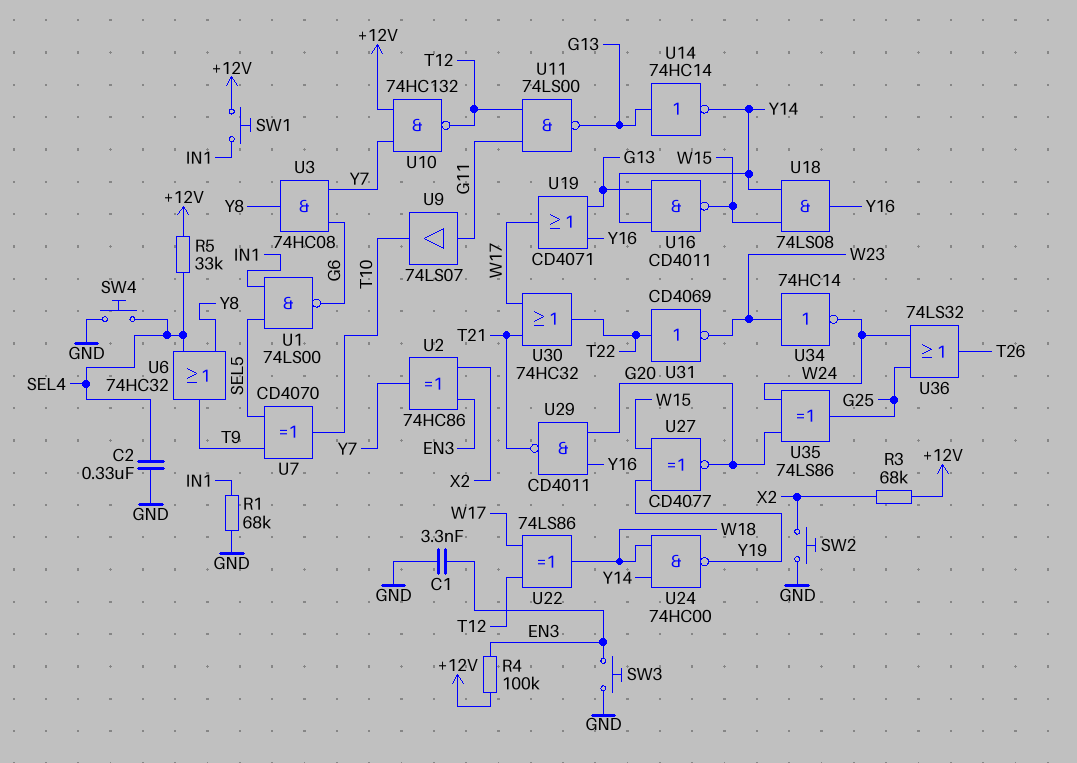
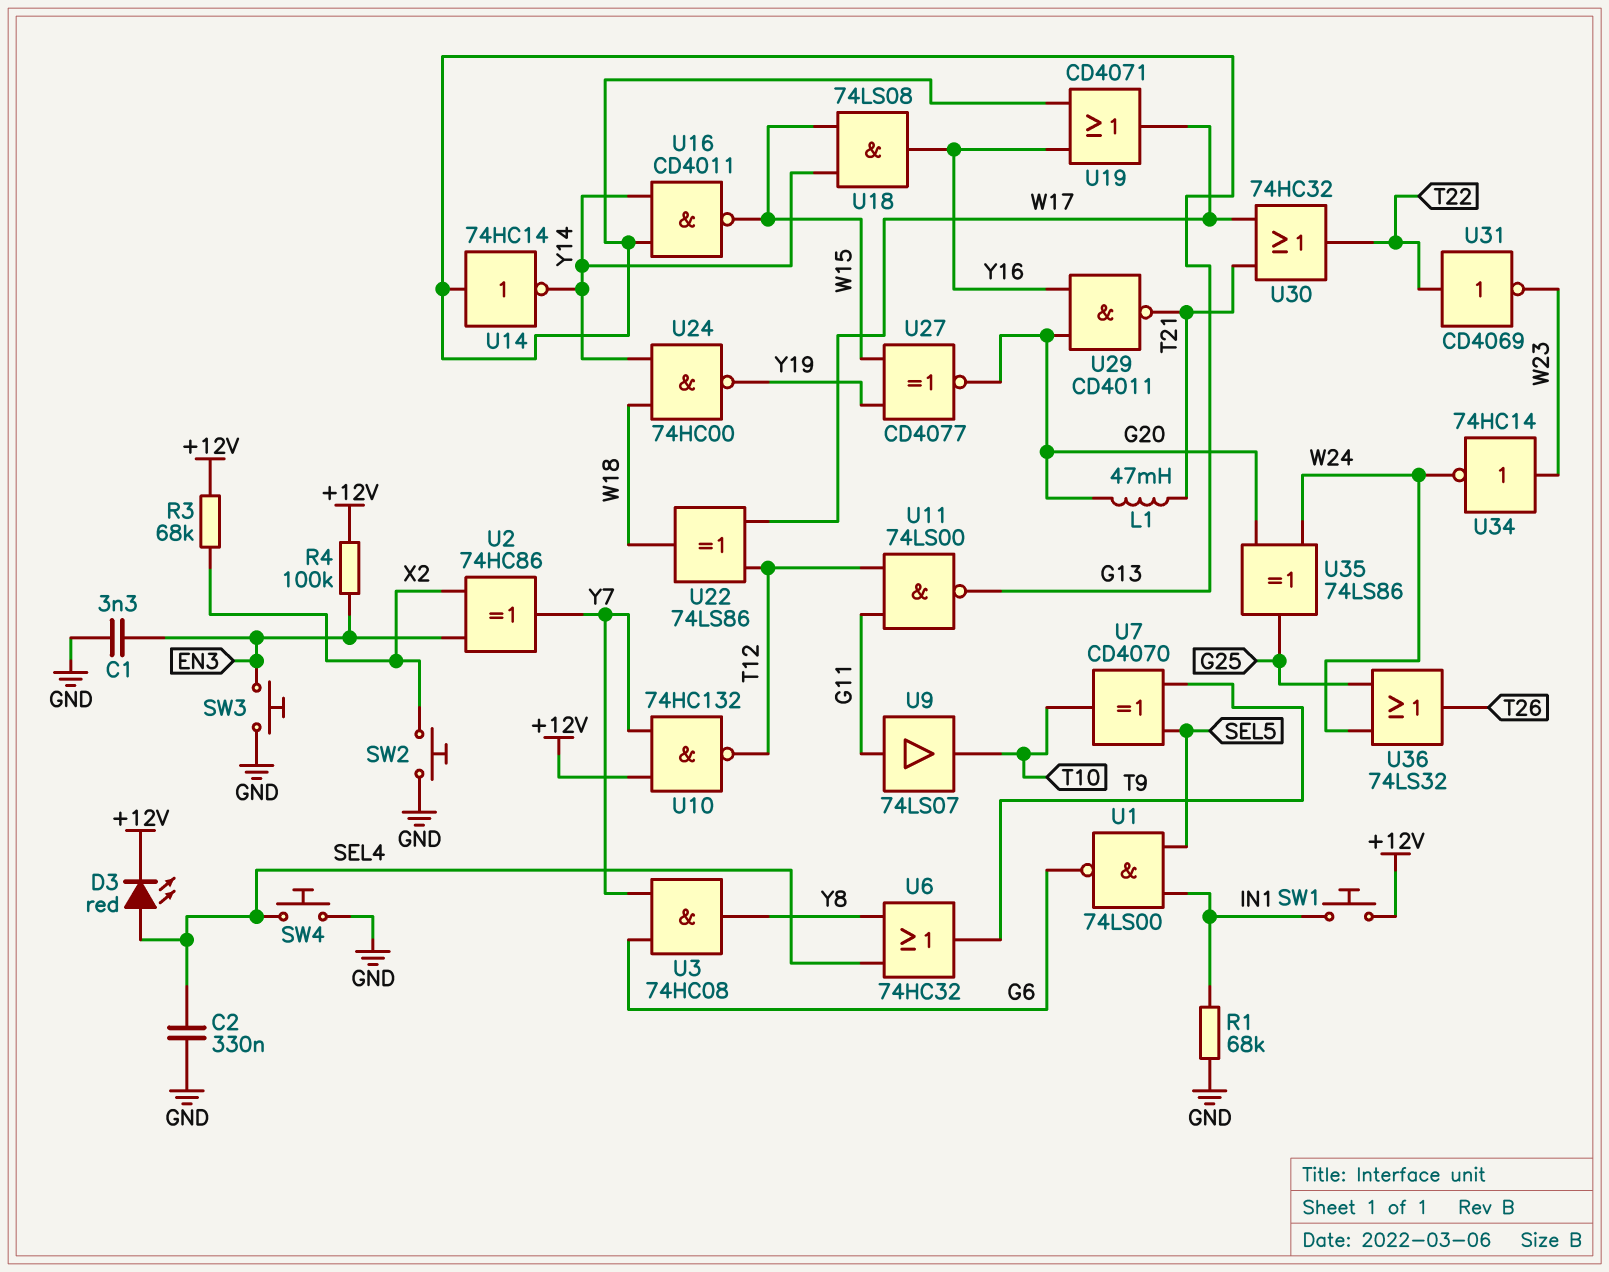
D3: none -> LED red (A SEL4, K +12V)
L1: none -> 47mH (G20, T21)
R5: 33k (+12V, SEL4) -> none

